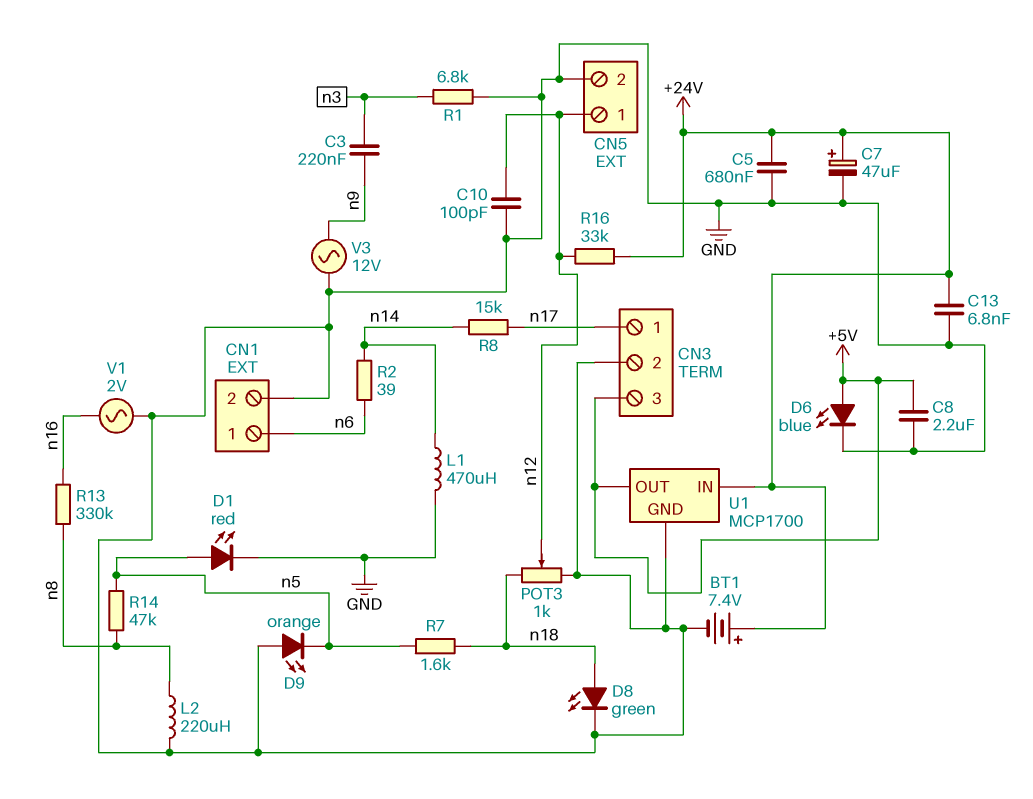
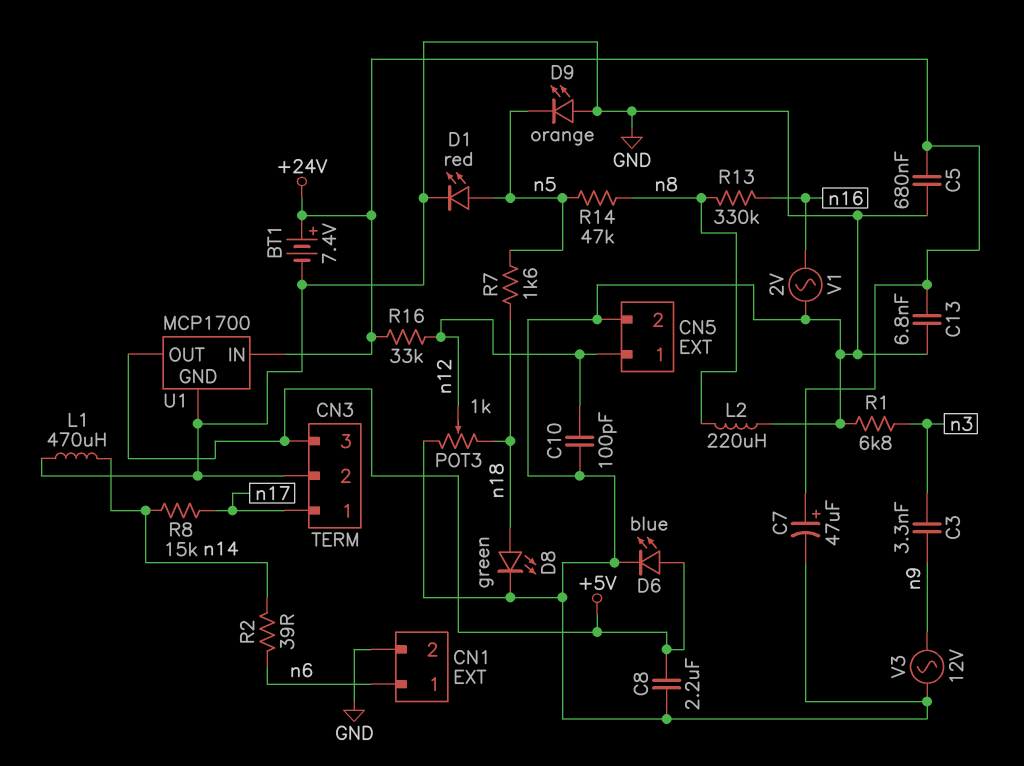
C3: 220nF (n3, n9) -> 3.3nF (n3, n9)

